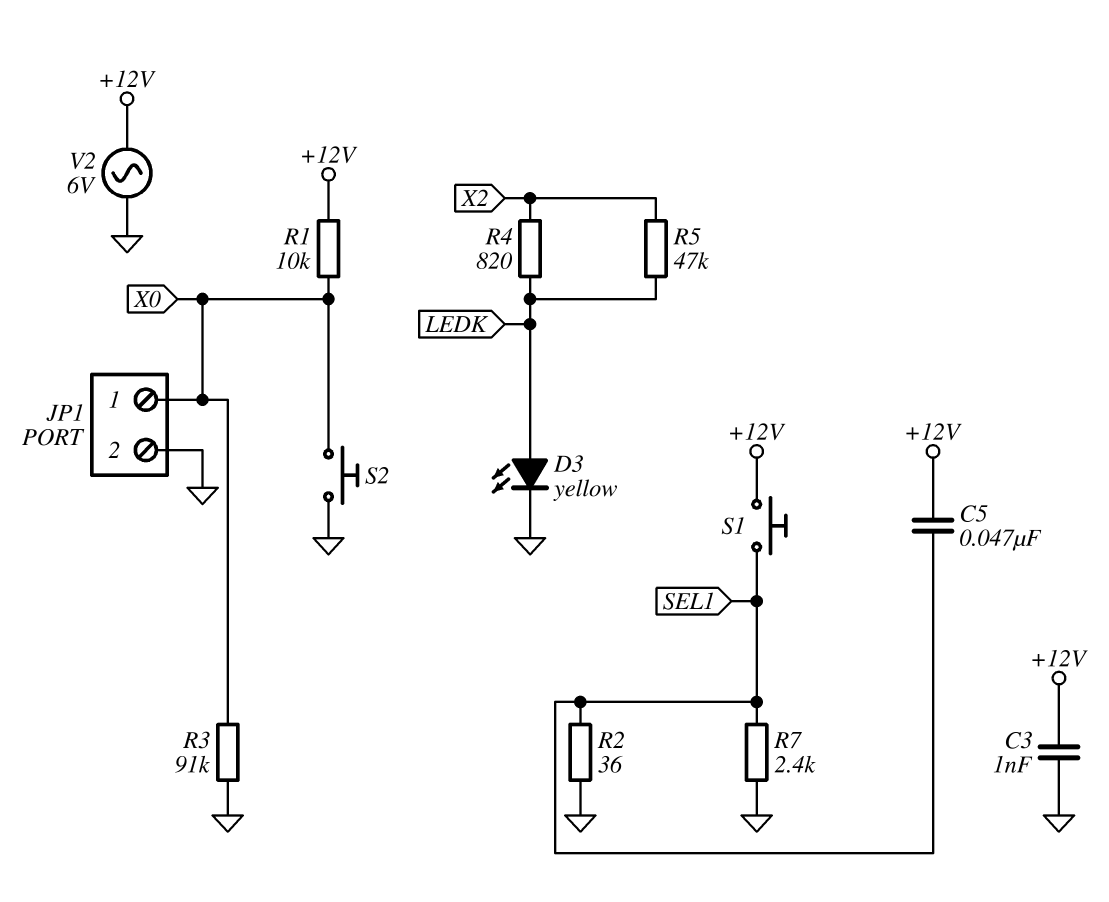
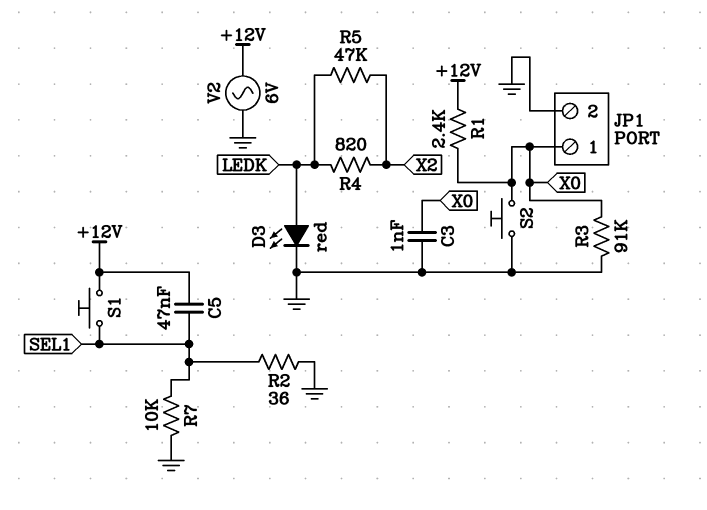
C3: 1nF (+12V, GND) -> 1nF (GND, X0)
D3: LED yellow (A LEDK, K GND) -> LED red (A LEDK, K GND)
R1: 10k (+12V, X0) -> 2.4k (+12V, X0)
R7: 2.4k (GND, SEL1) -> 10k (GND, SEL1)

